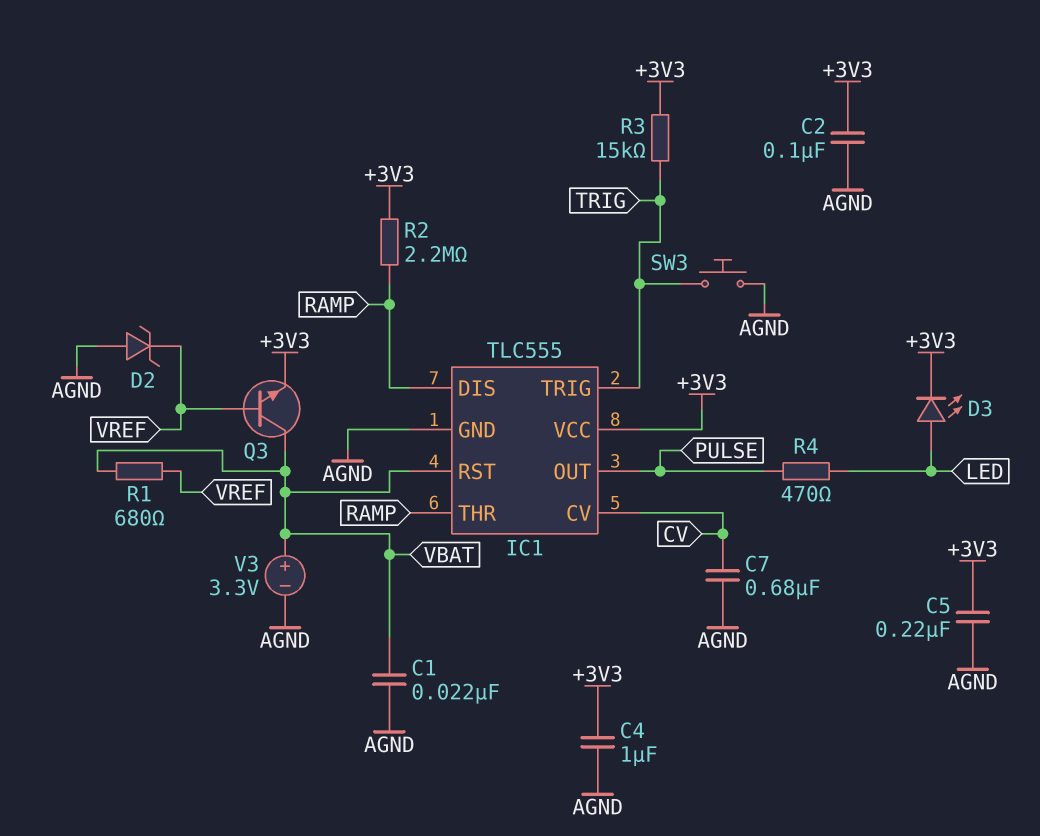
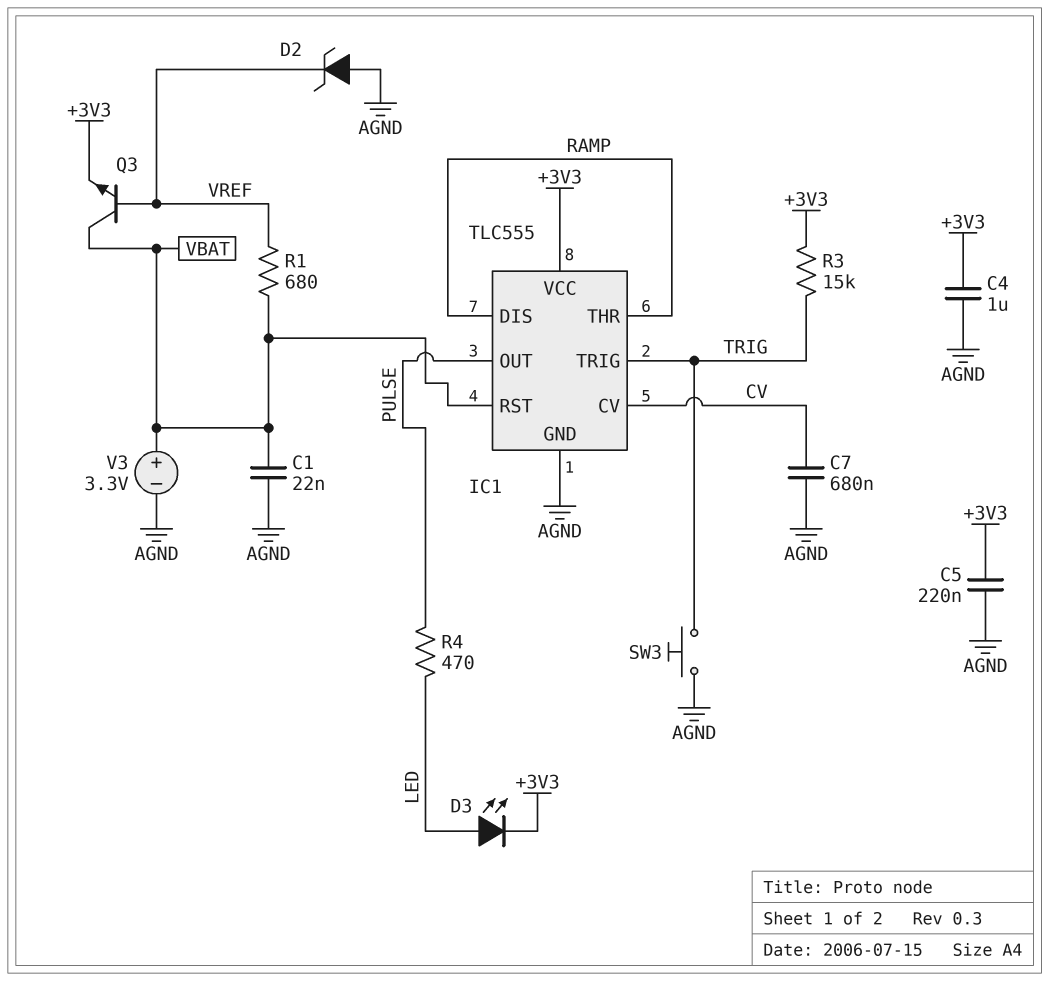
C2: 100nF (+3V3, AGND) -> none
R2: 2.2M (+3V3, RAMP) -> none

